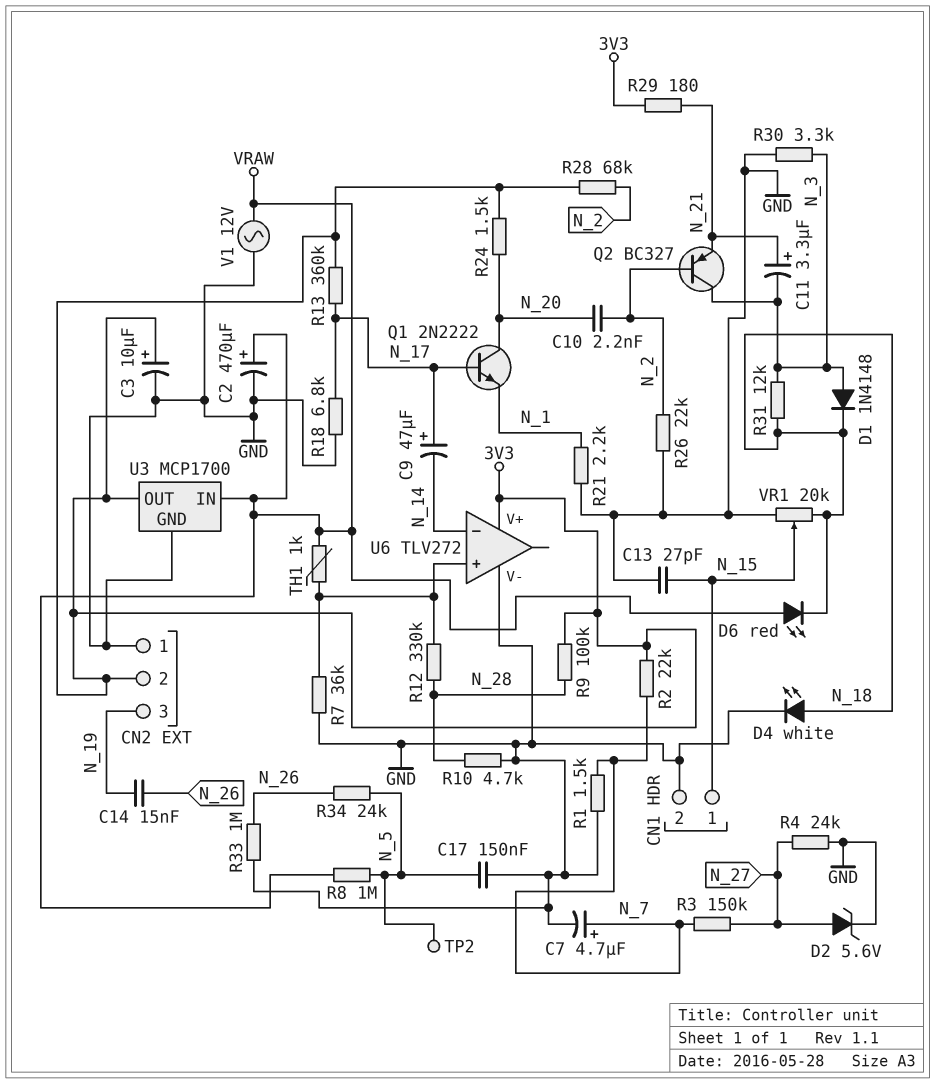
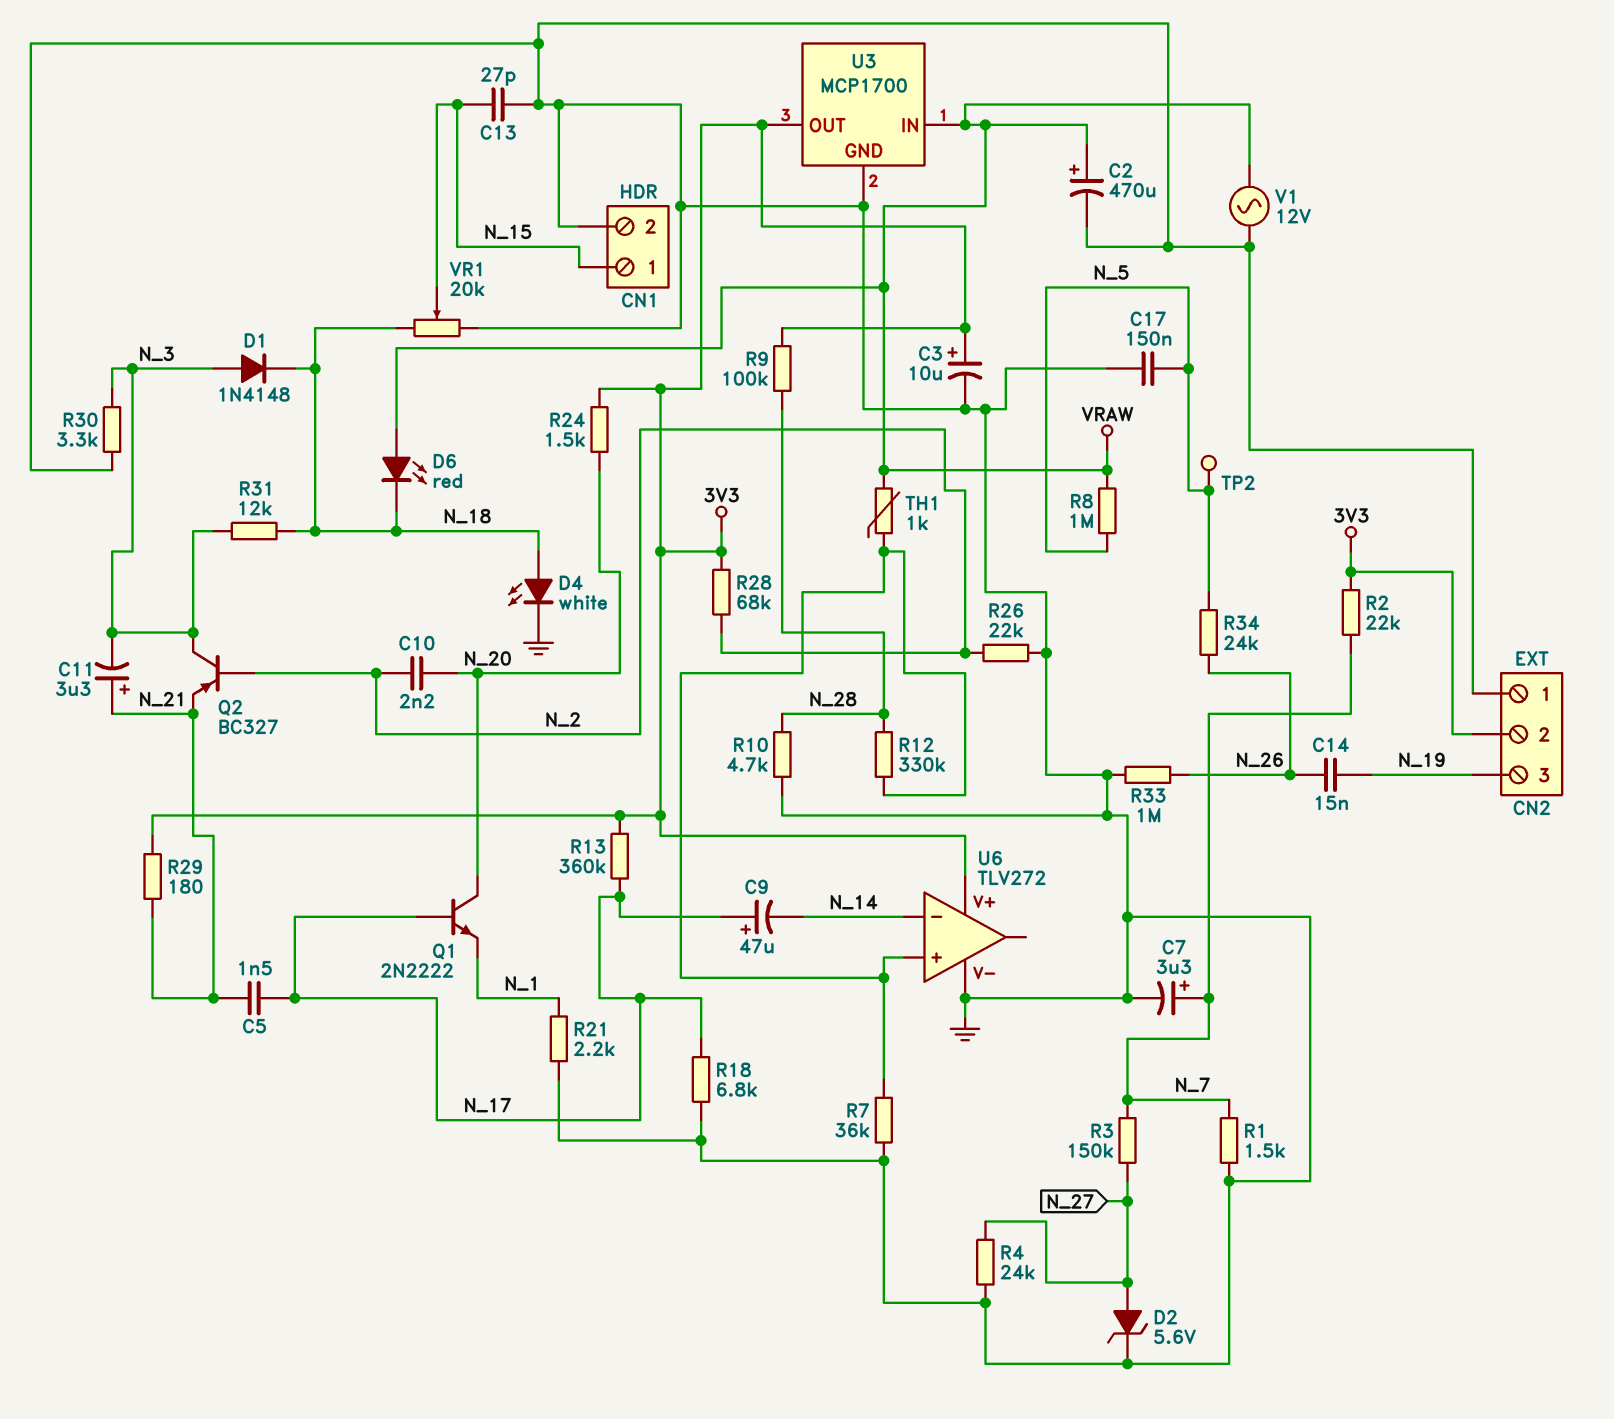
C5: none -> 1.5nF (N_17, N_21)
C7: 4.7uF (plus N_7, minus GND) -> 3.3uF (plus N_7, minus GND)

